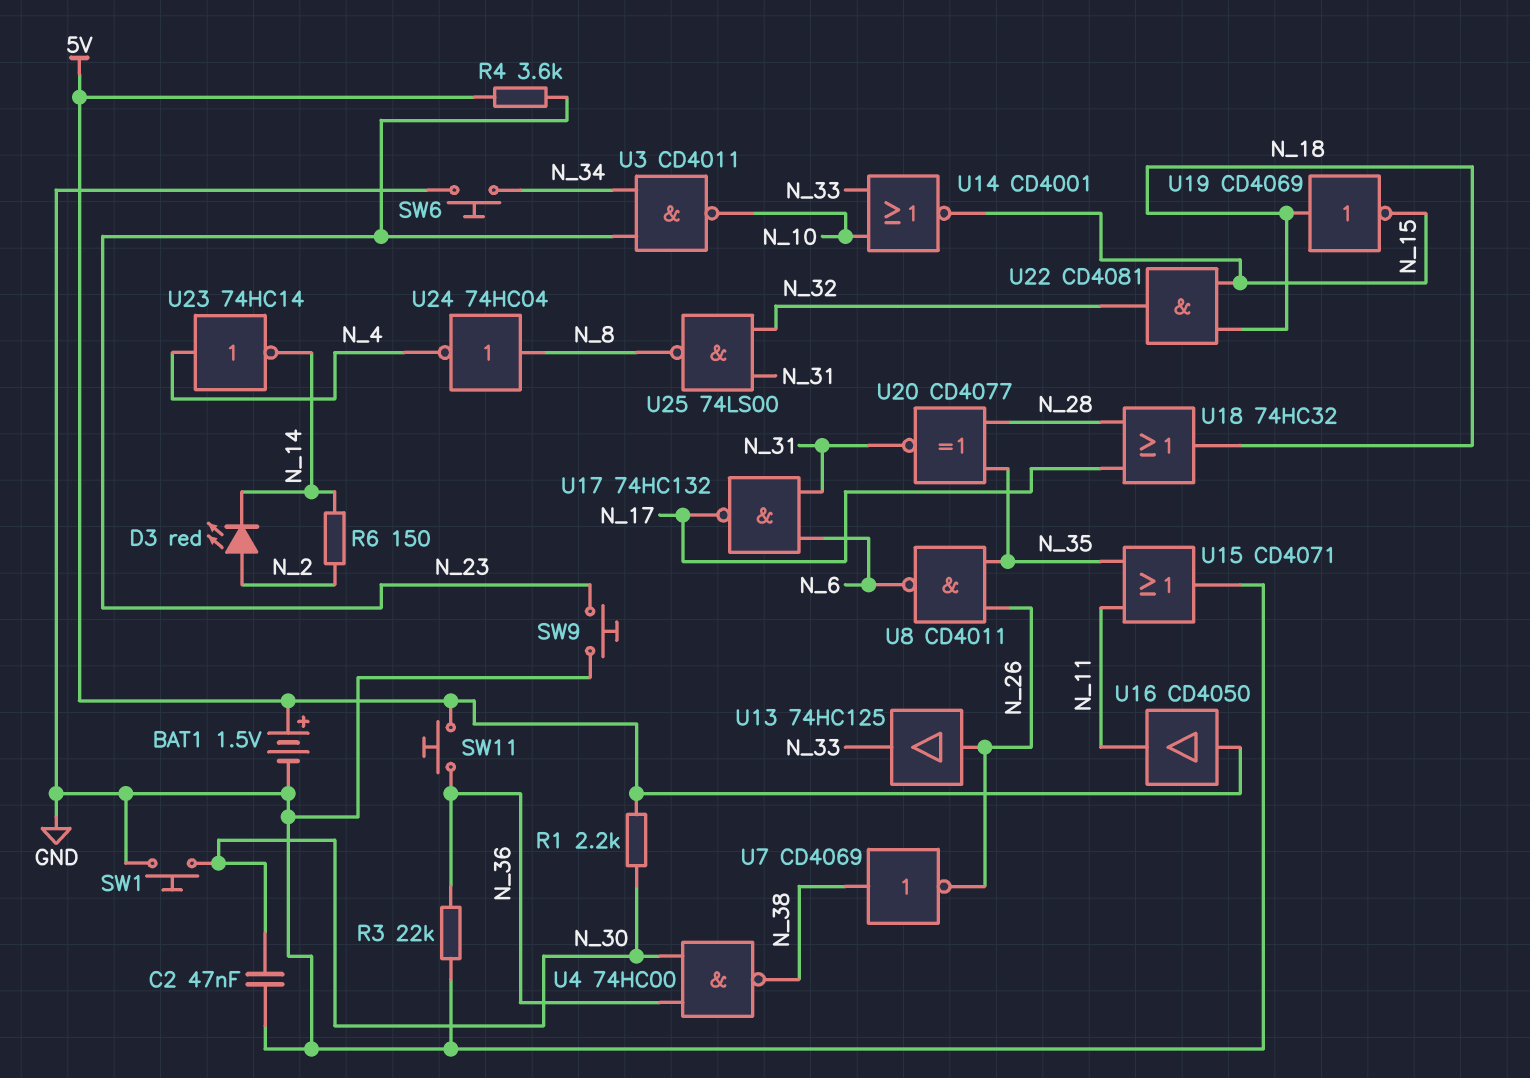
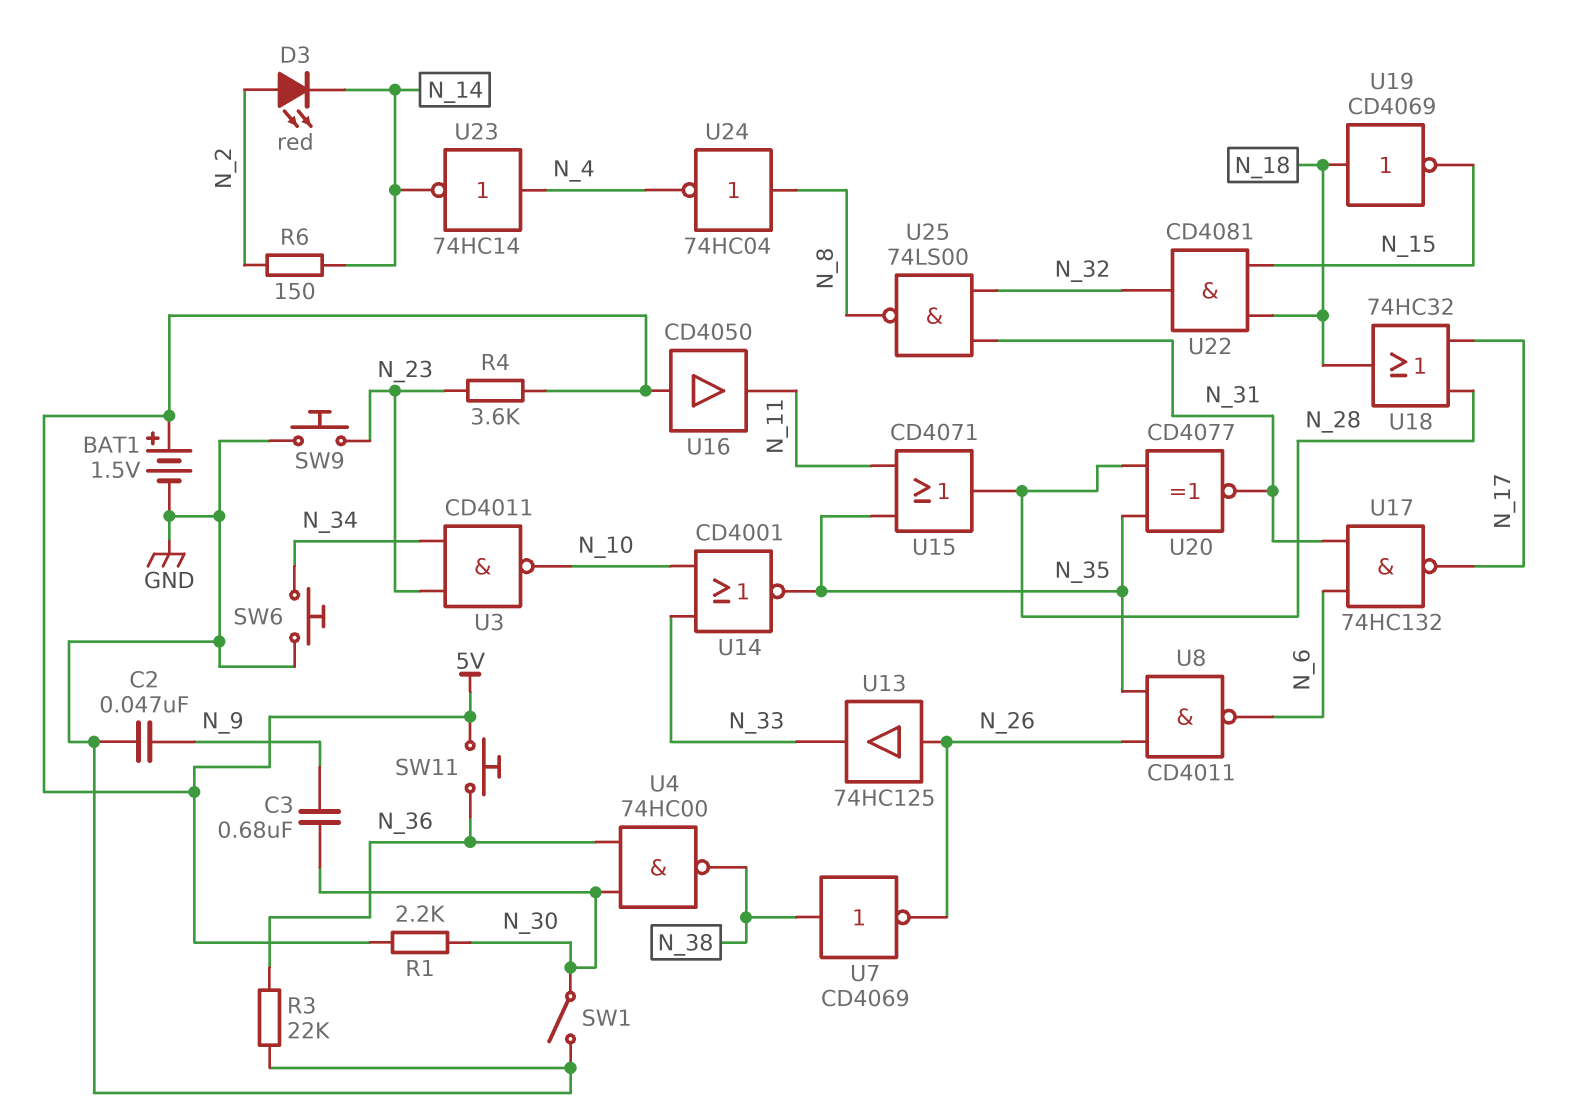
C2: 47nF (GND, N_30) -> 47nF (GND, N_9)
C3: none -> 680nF (N_9, N_30)
SW1: button (GND, N_30) -> switch (GND, N_30)
U14: NOR CD4001 (in N_10, in N_33, out N_15) -> NOR CD4001 (in N_10, in N_33, out N_35)
U15: OR CD4071 (in N_11, in N_35, out GND) -> OR CD4071 (in N_11, in N_35, out N_28)

